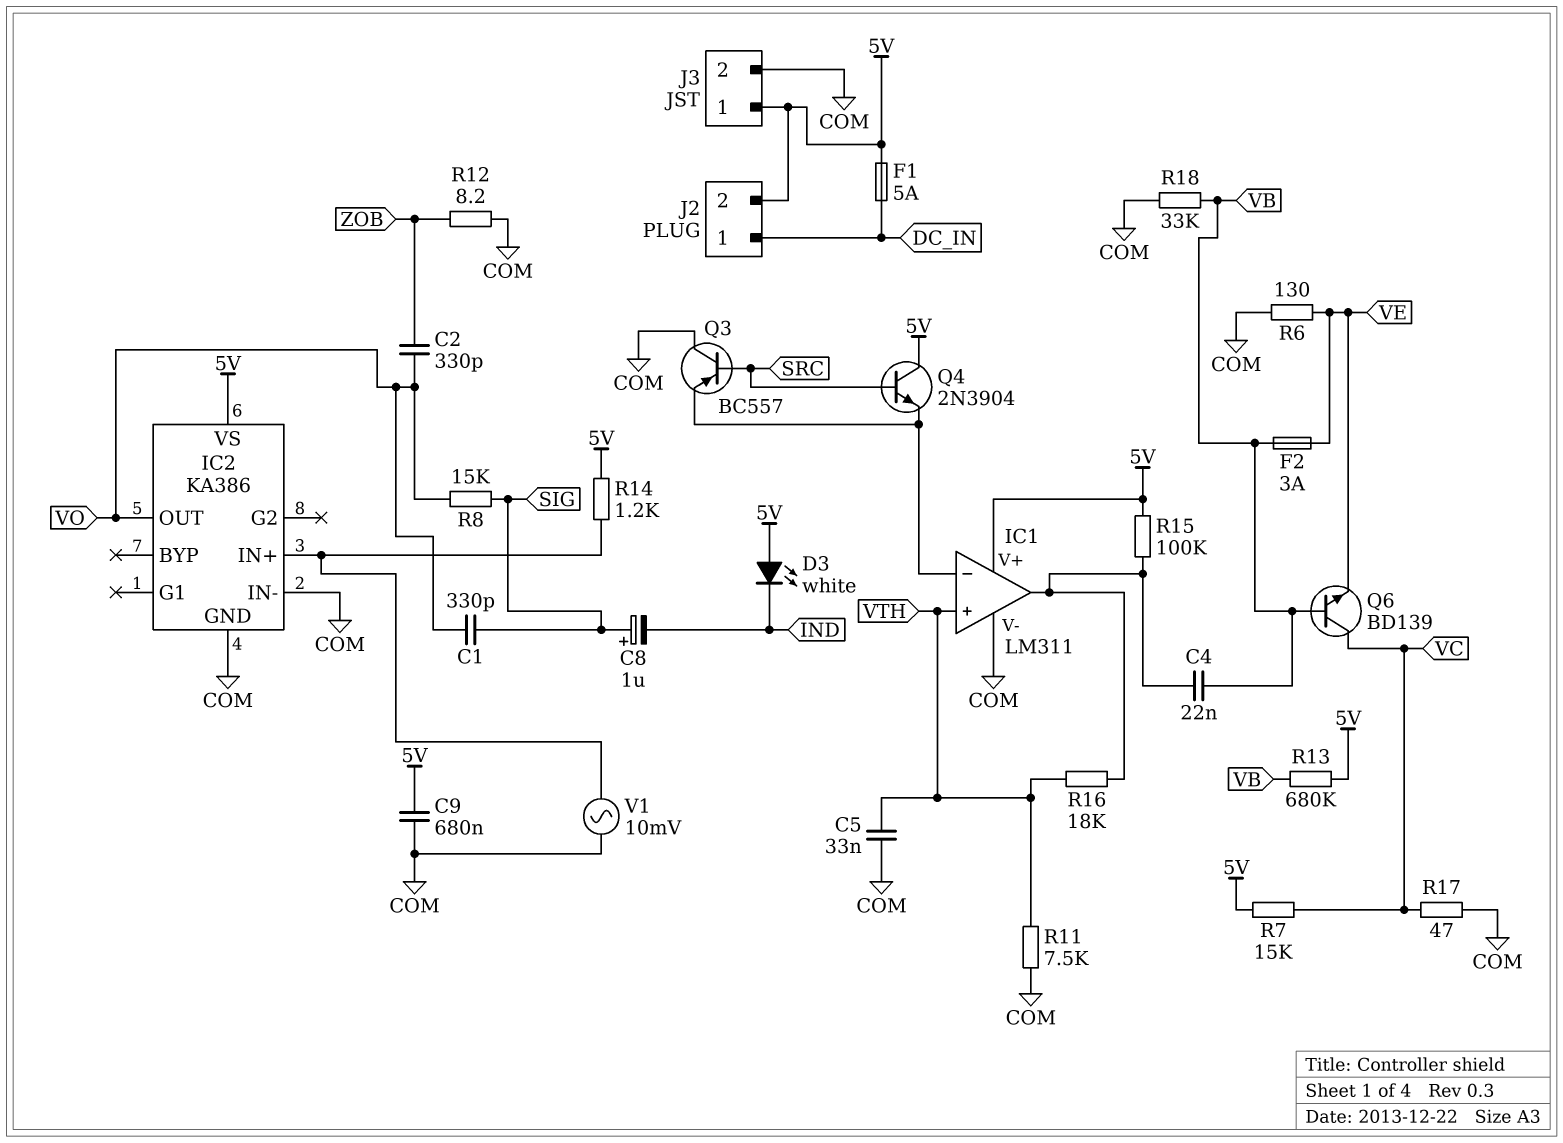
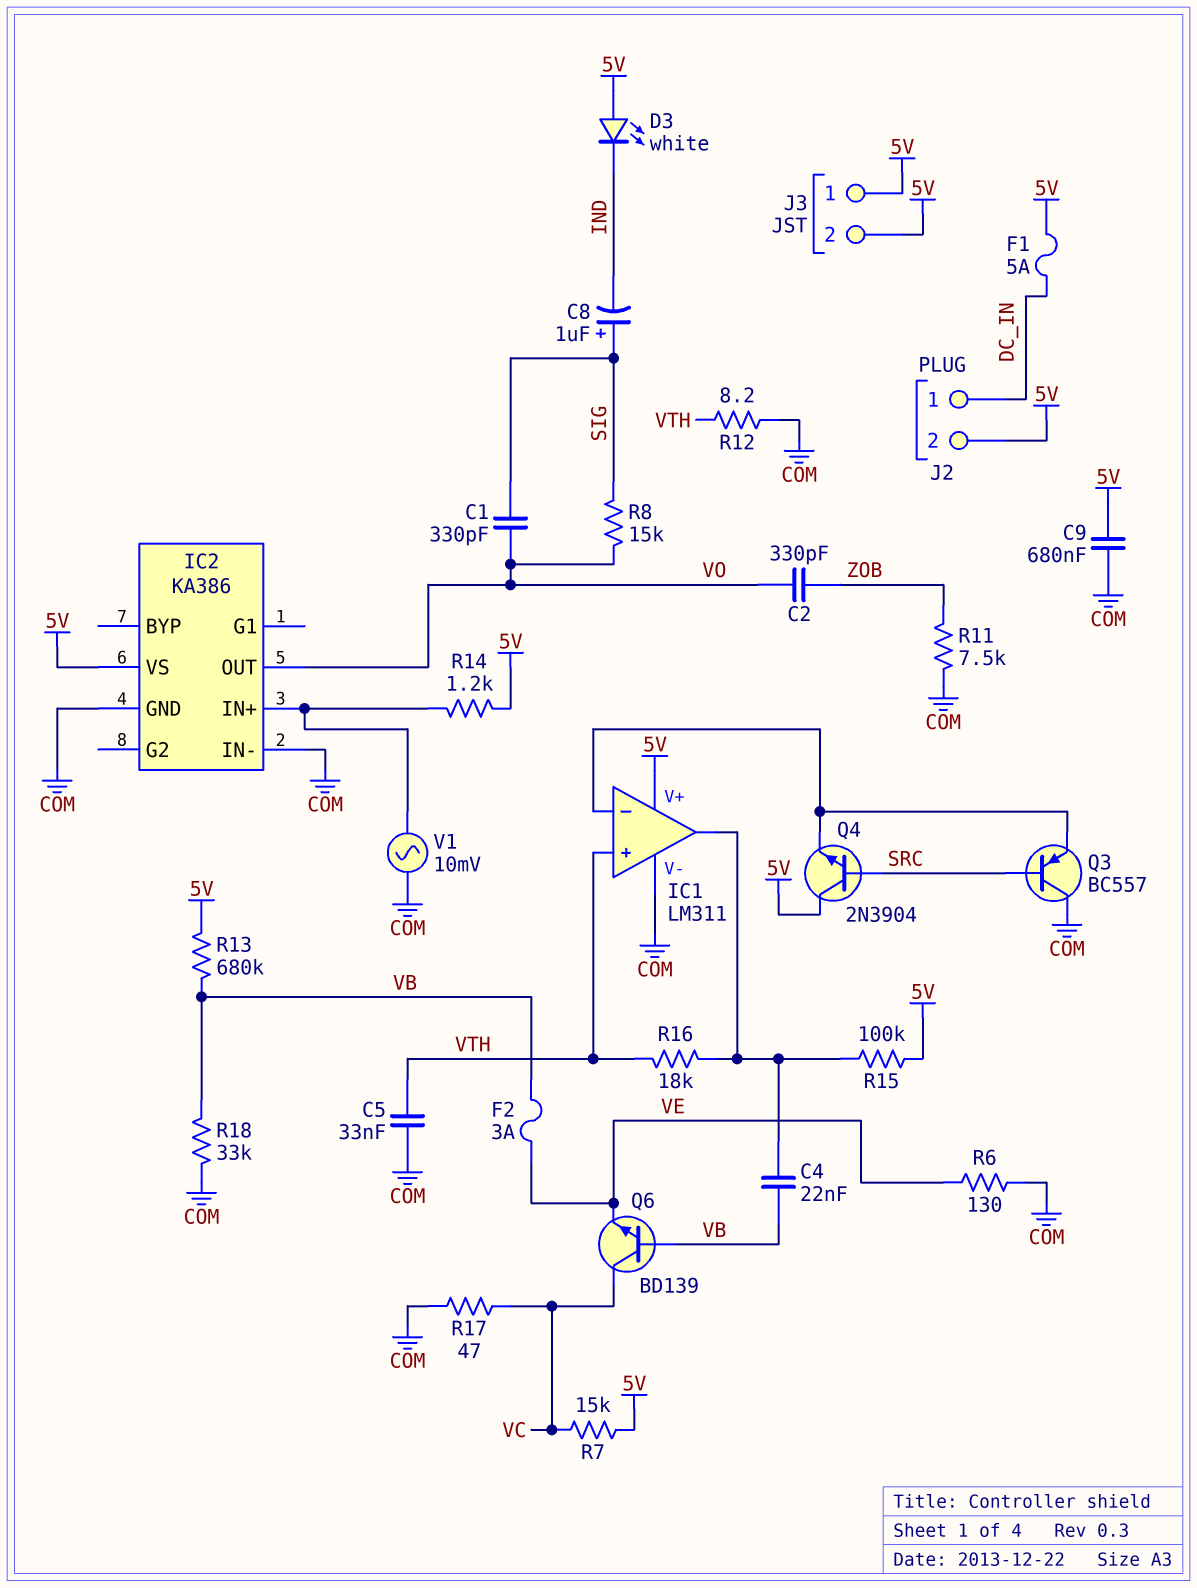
J3 pin 2: COM -> 5V
R11: 7.5k (COM, VTH) -> 7.5k (COM, ZOB)
R12: 8.2 (COM, ZOB) -> 8.2 (COM, VTH)

